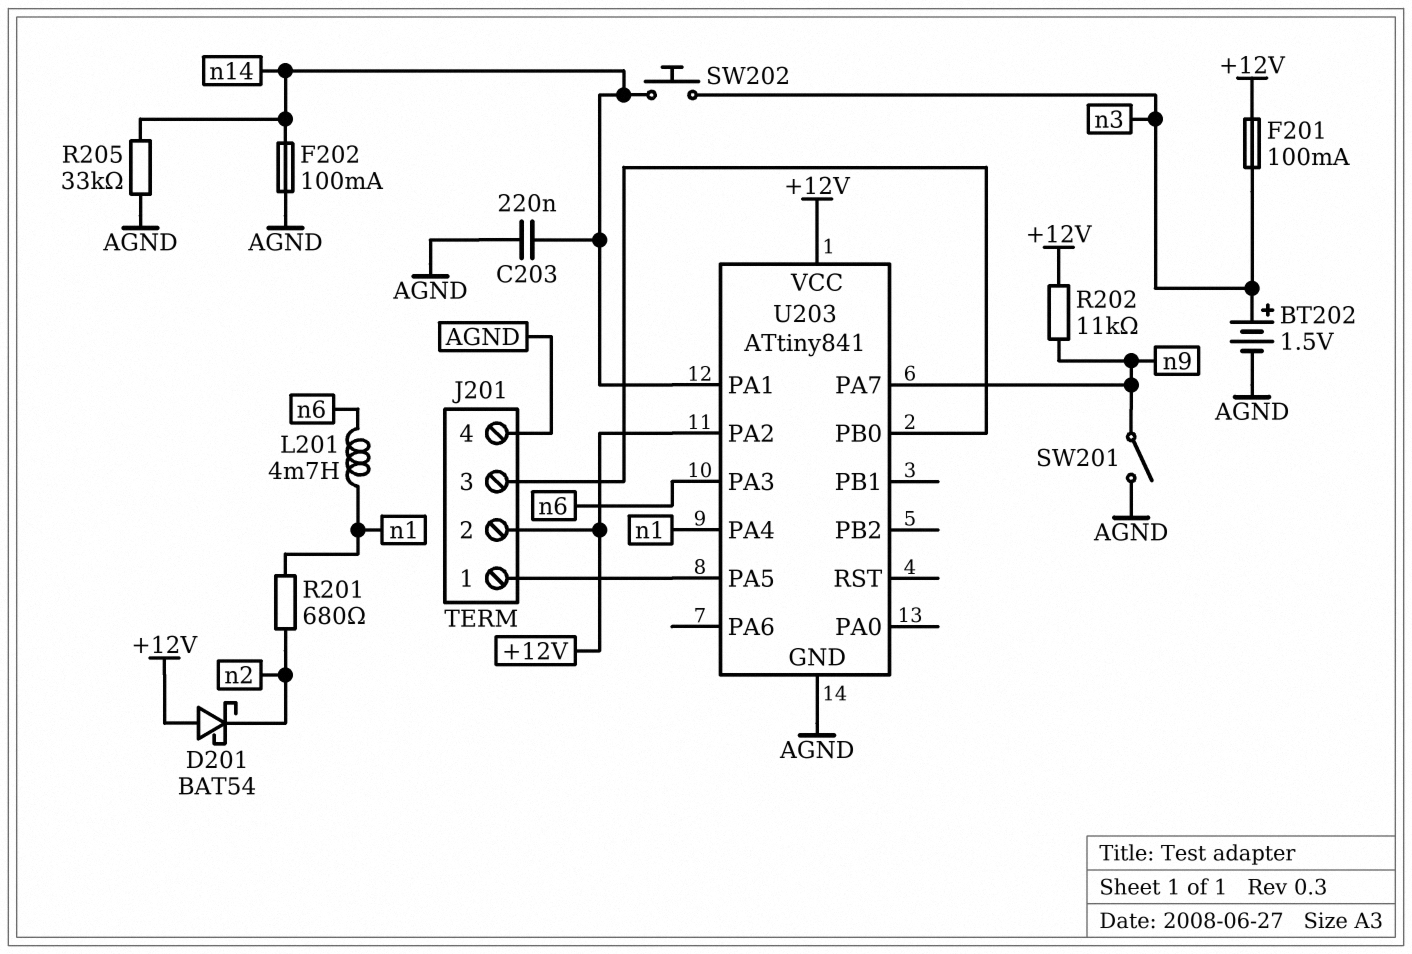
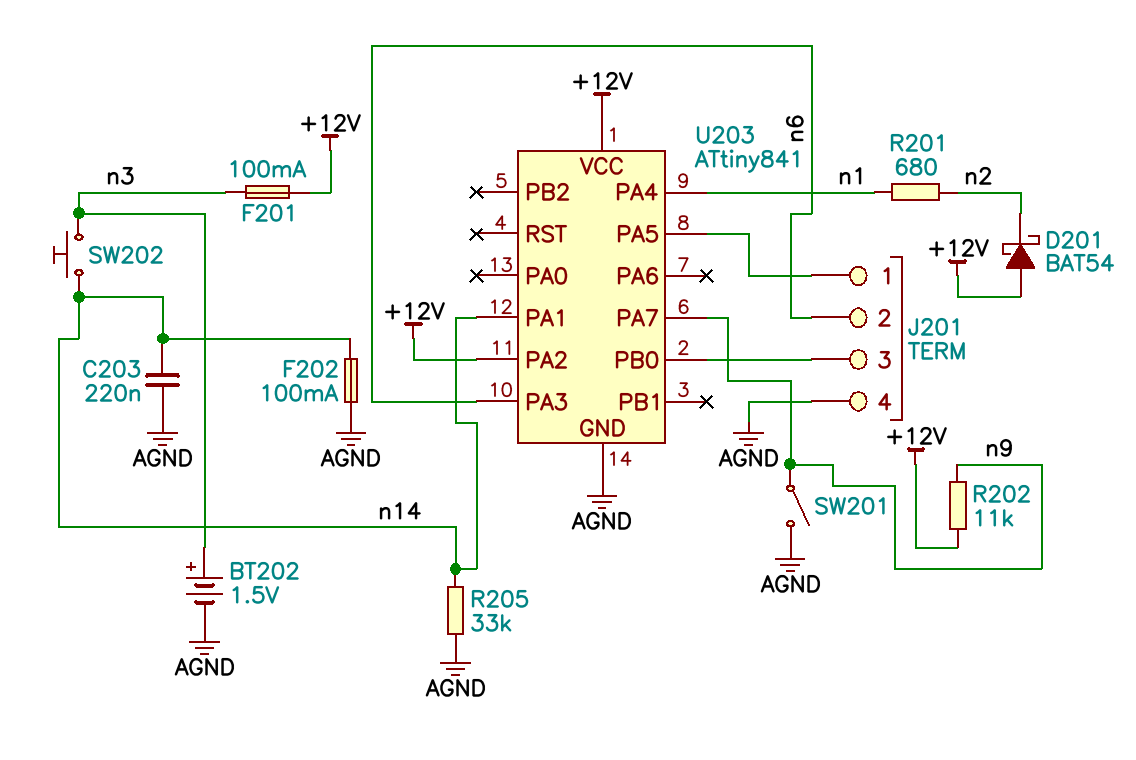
J201 pin 2: +12V -> n6
L201: 4.7mH (n1, n6) -> none

